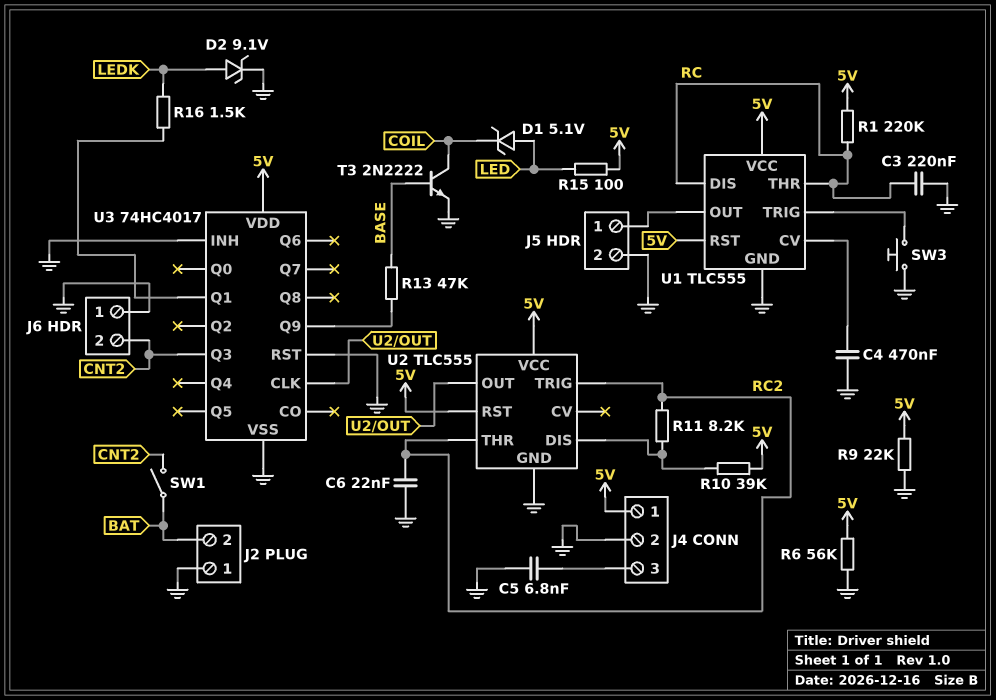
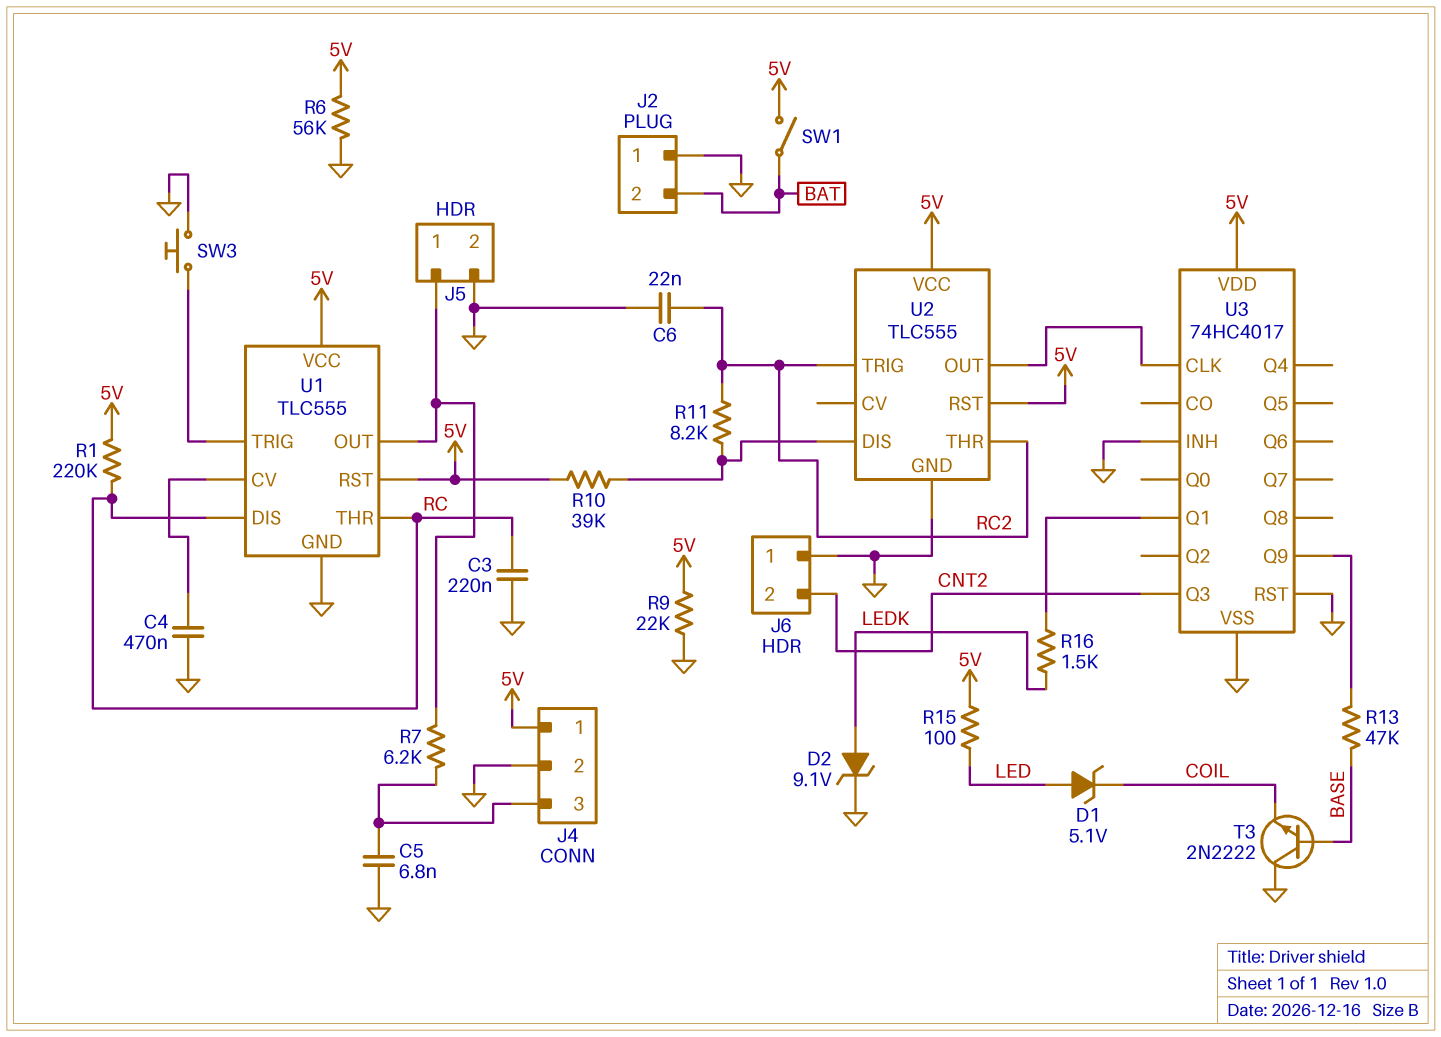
R7: none -> 6.2k (J4/3, J5/1)
SW1: switch (BAT, CNT2) -> switch (5V, BAT)
T3: NPN 2N2222 (B BASE, C COIL, E GND) -> NPN 2N2222 (B BASE, C GND, E COIL)

